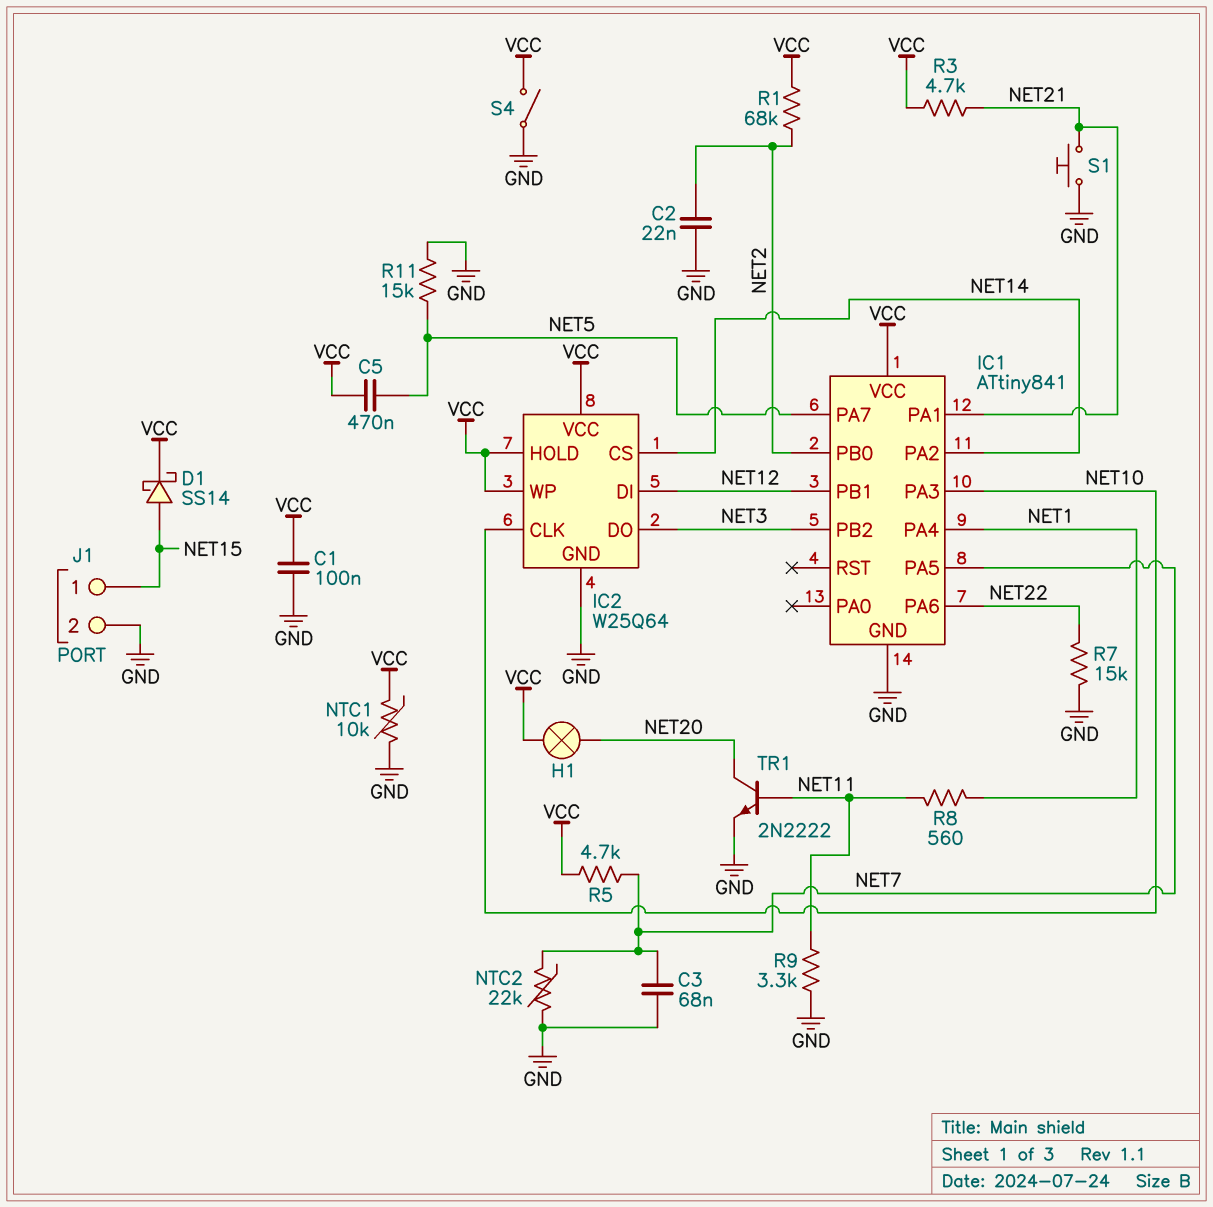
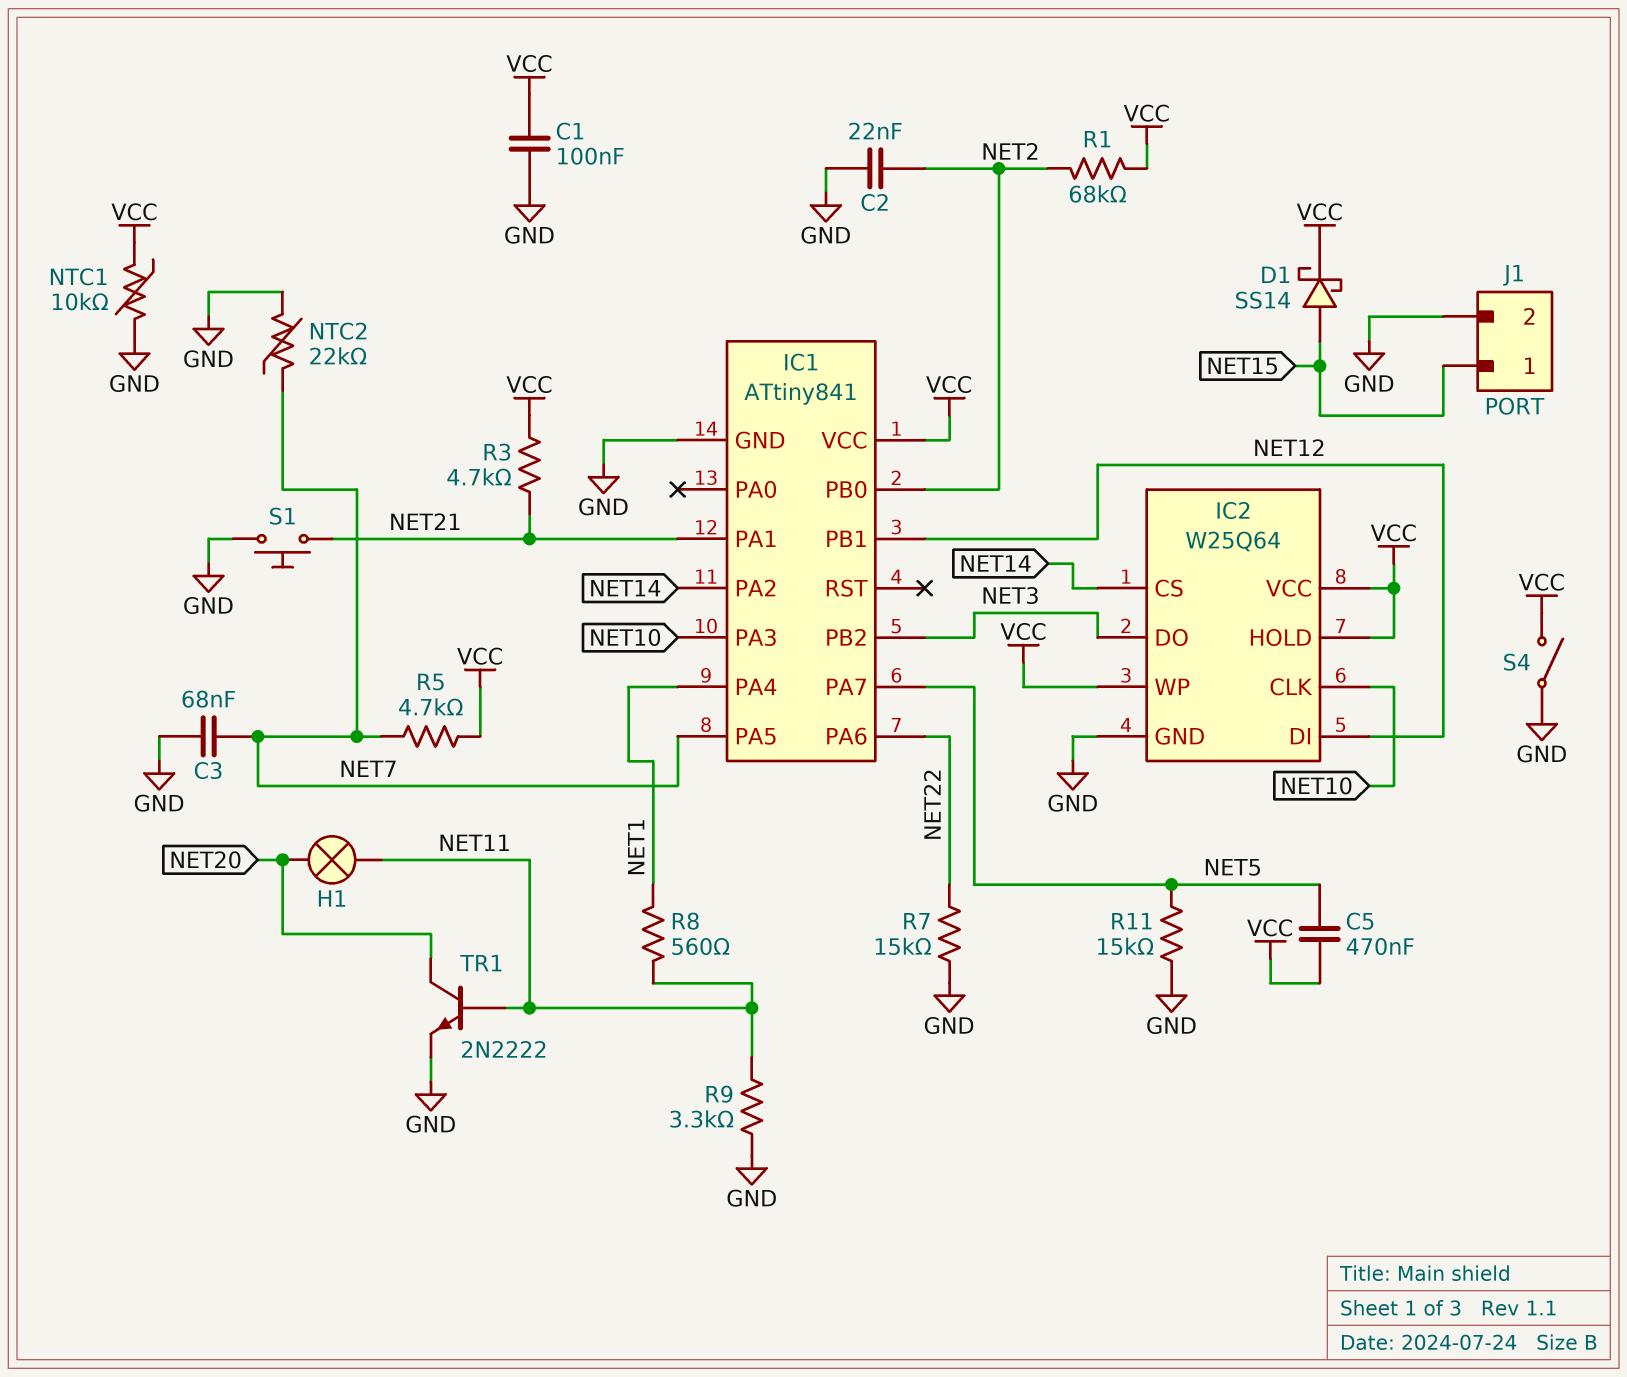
H1: lamp (NET20, VCC) -> lamp (NET11, NET20)

